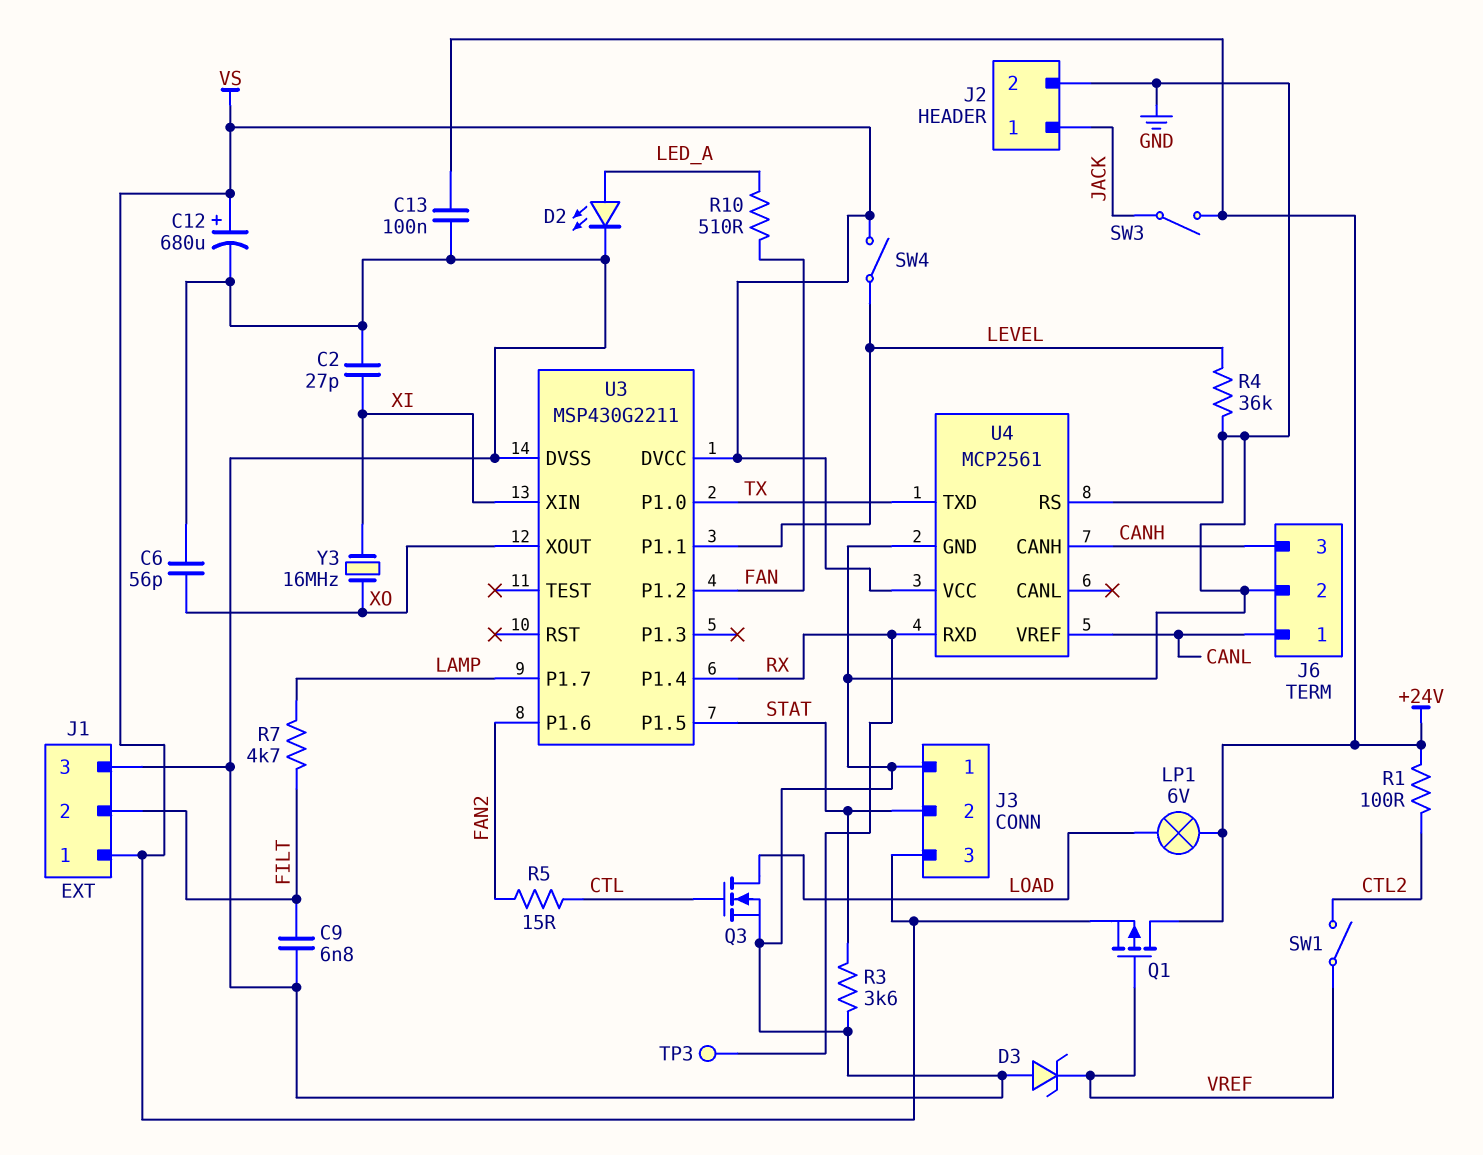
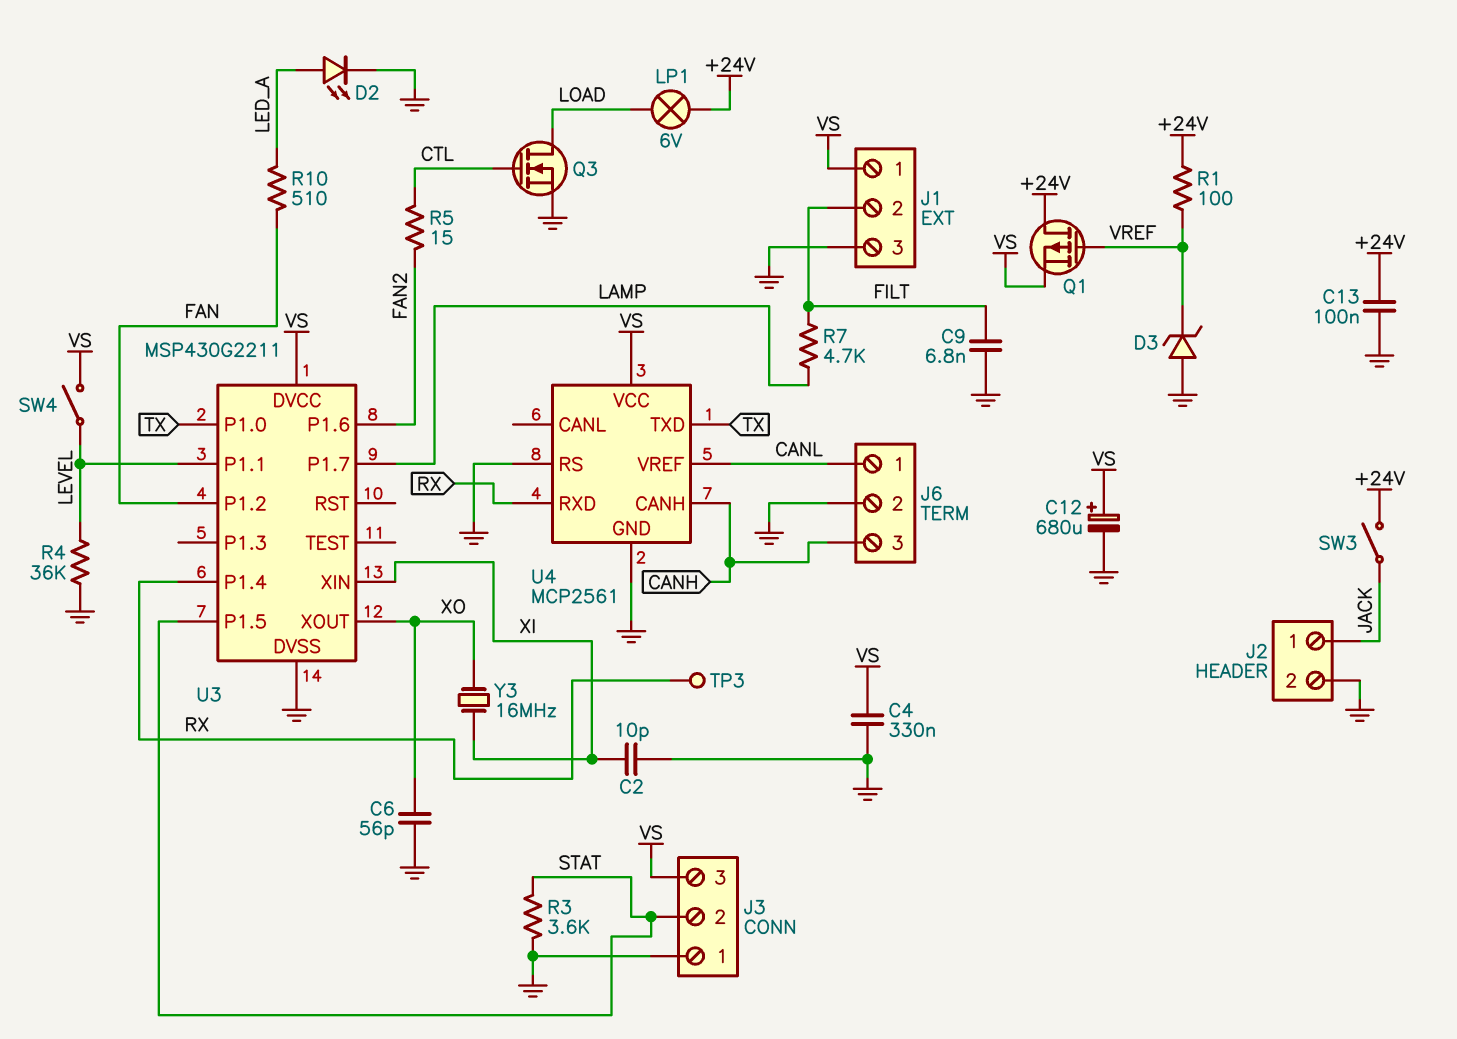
C2: 27pF (GND, XI) -> 10pF (GND, XI)
C4: none -> 330nF (GND, VS)
R1: 100 (+24V, CTL2) -> 100 (+24V, VREF)
SW1: switch (CTL2, VREF) -> none

